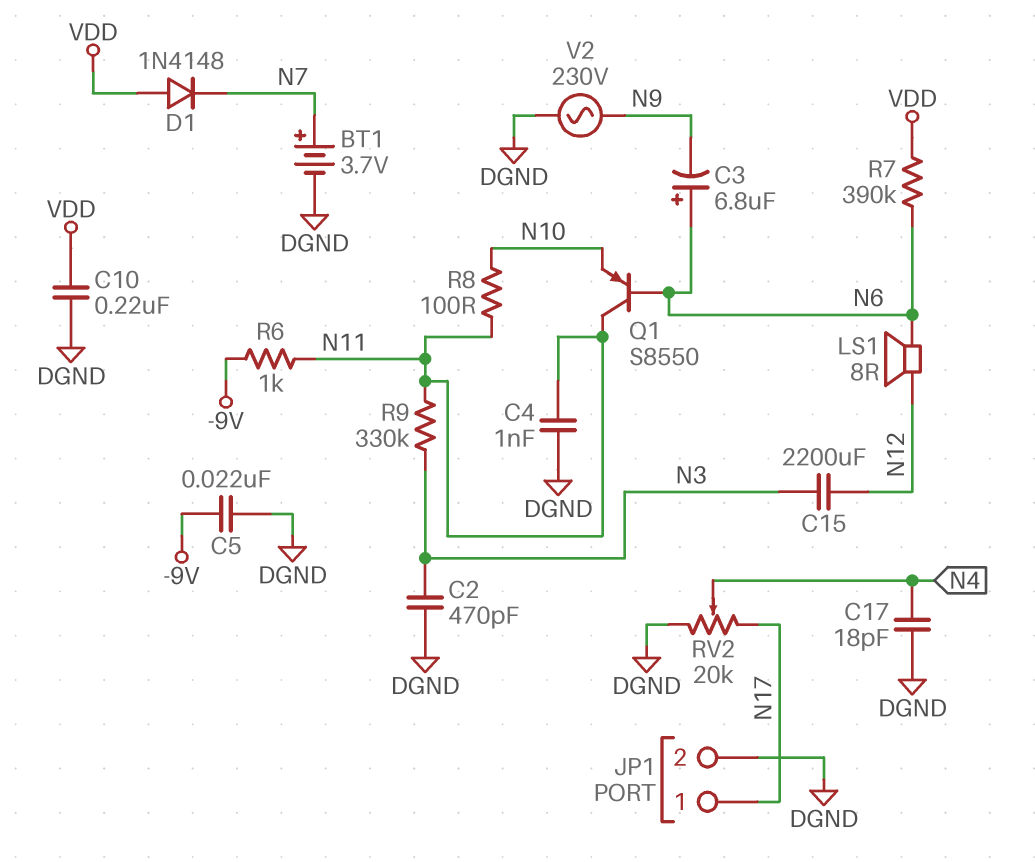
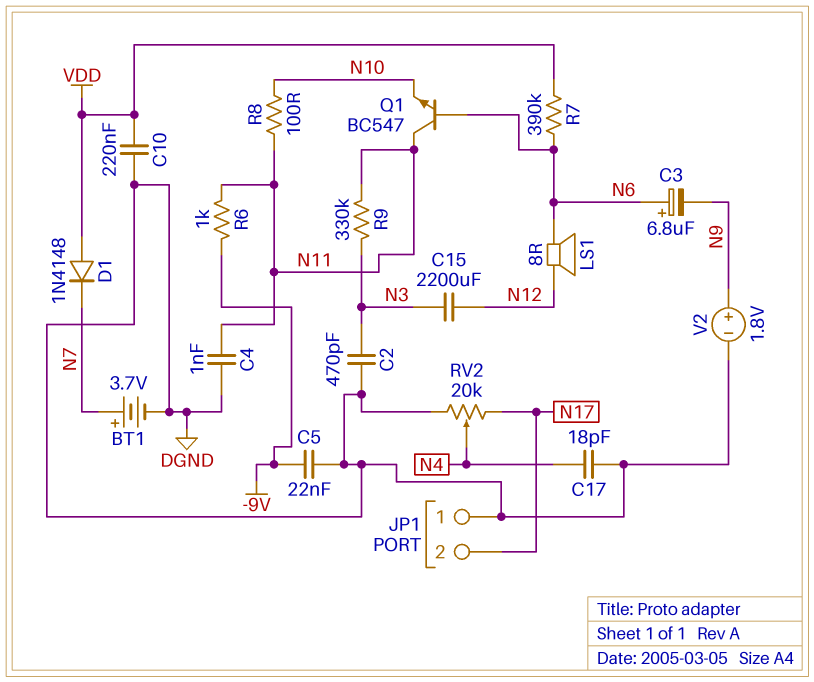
JP1 pin 1: N17 -> DGND
JP1 pin 2: DGND -> N17
Q1: PNP S8550 (B N6, C N11, E N10) -> NPN BC547 (B N6, C N11, E N10)
V2: AC 230V (DGND, N9) -> 1.8V (plus N9, minus DGND)

